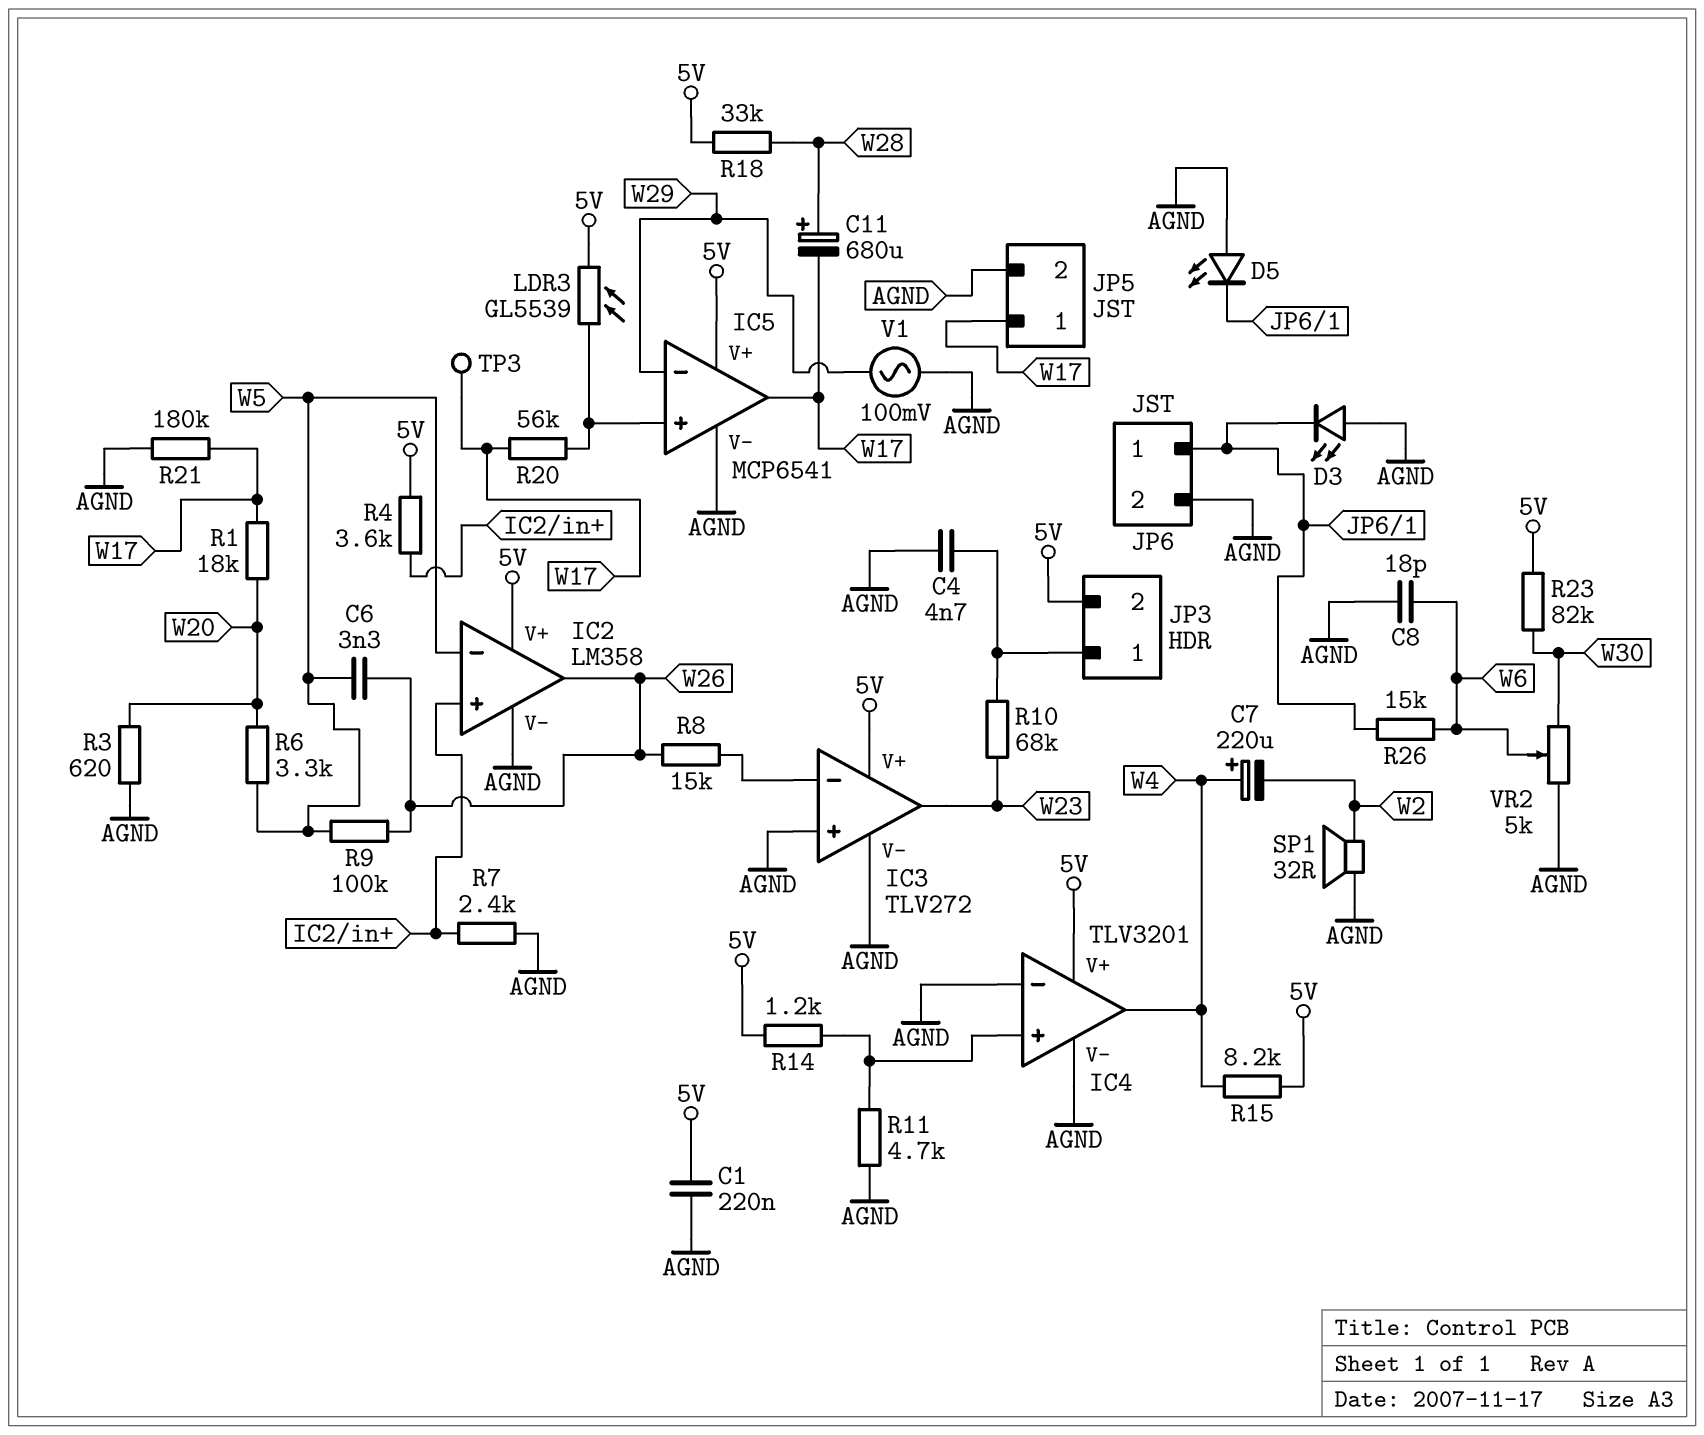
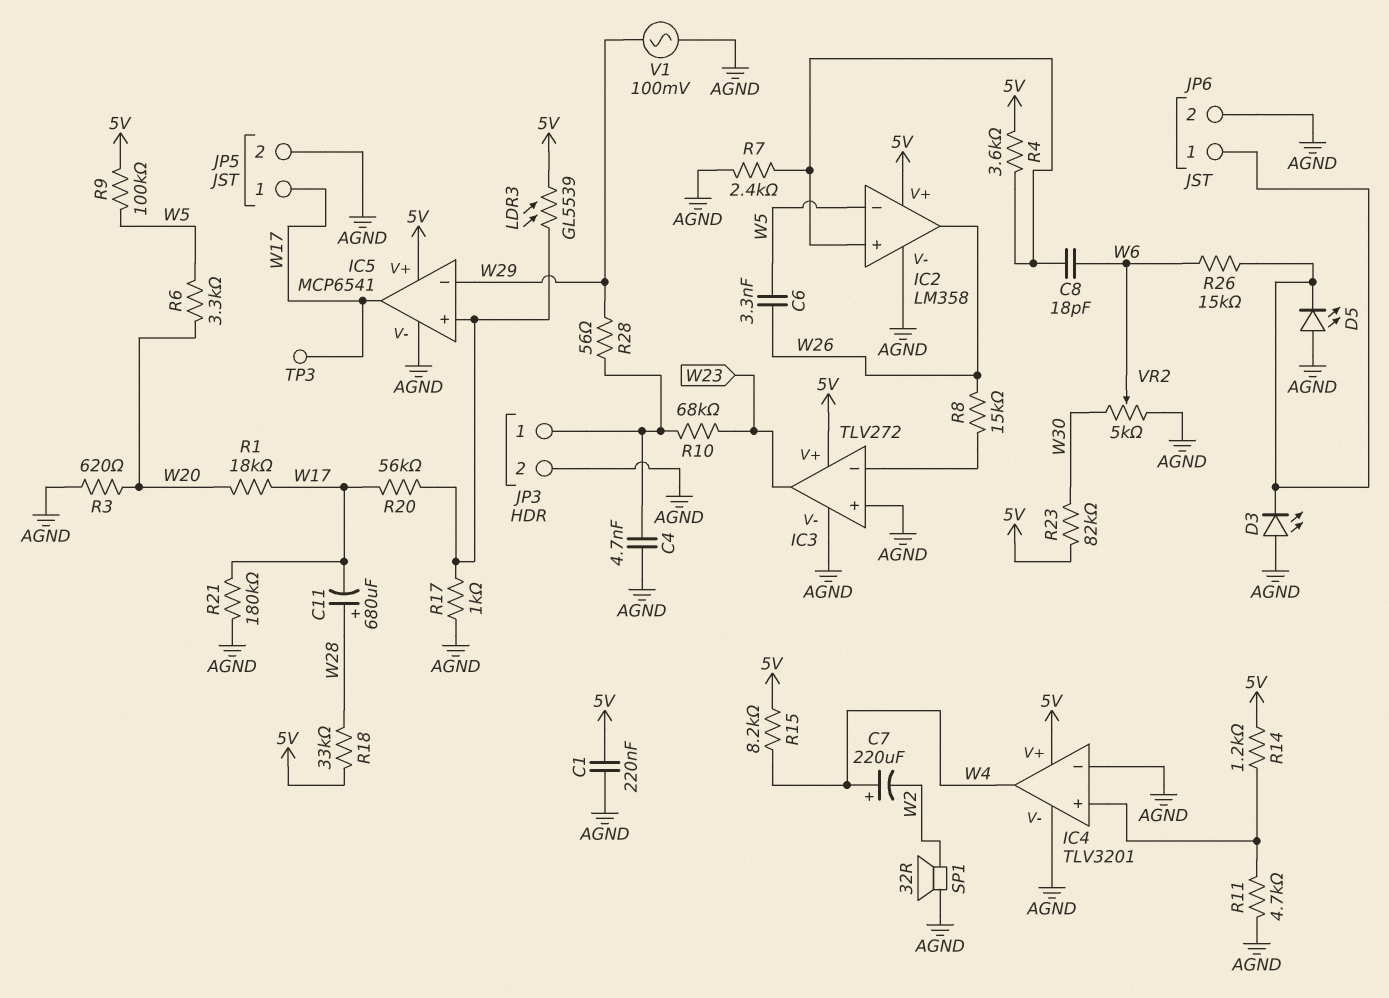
C8: 18pF (AGND, W6) -> 18pF (IC2/in+, W6)
JP3 pin 2: 5V -> AGND
R9: 100k (W5, W26) -> 100k (5V, W5)
R17: none -> 1k (AGND, IC5/in+)
R28: none -> 56 (JP3/1, W29)

